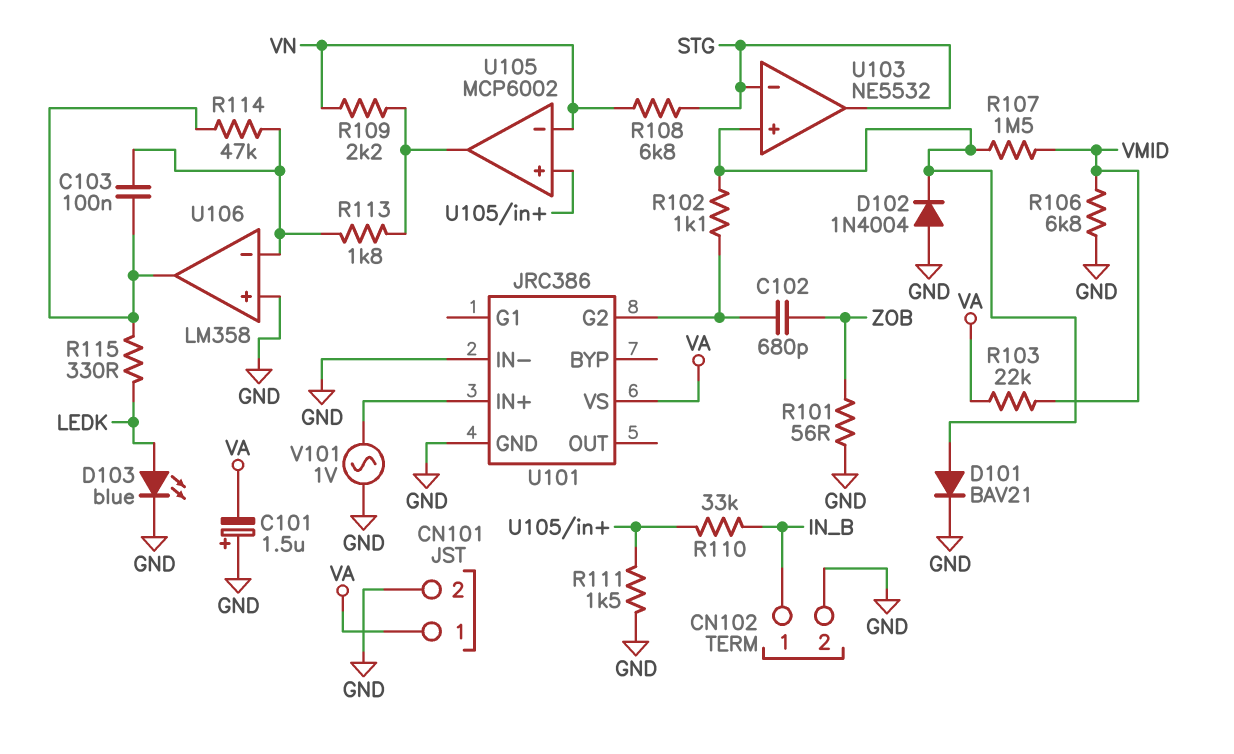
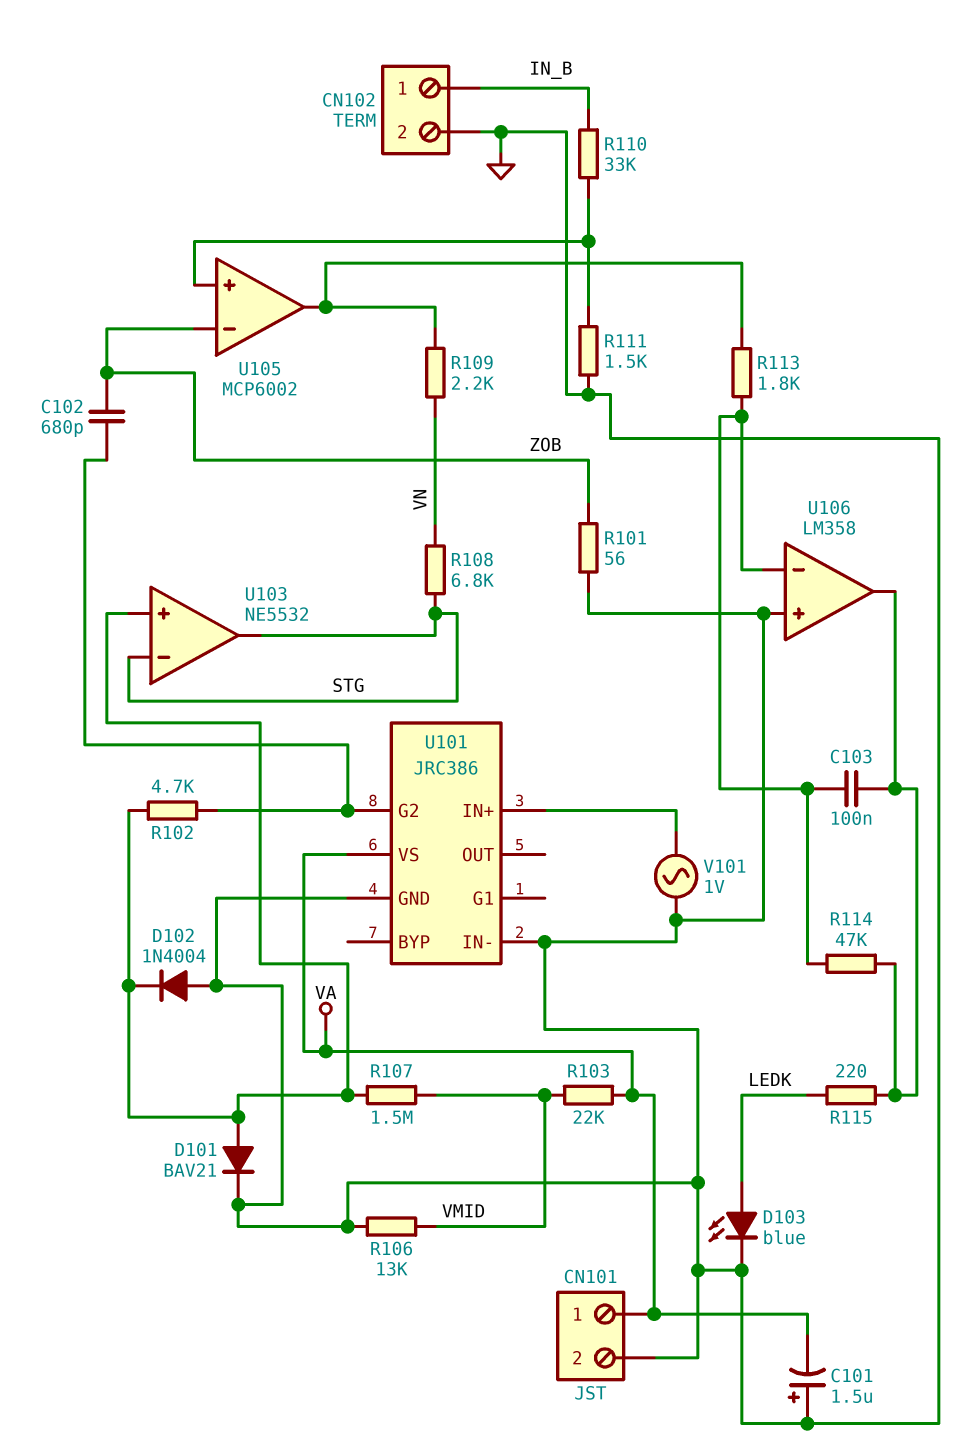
R102: 1.1k (U101/G2, U103/in+) -> 4.7k (U101/G2, U103/in+)
R106: 6.8k (GND, VMID) -> 13k (GND, VMID)
R115: 330 (LEDK, U106/out) -> 220 (LEDK, U106/out)
U105 pin in-: VN -> ZOB

